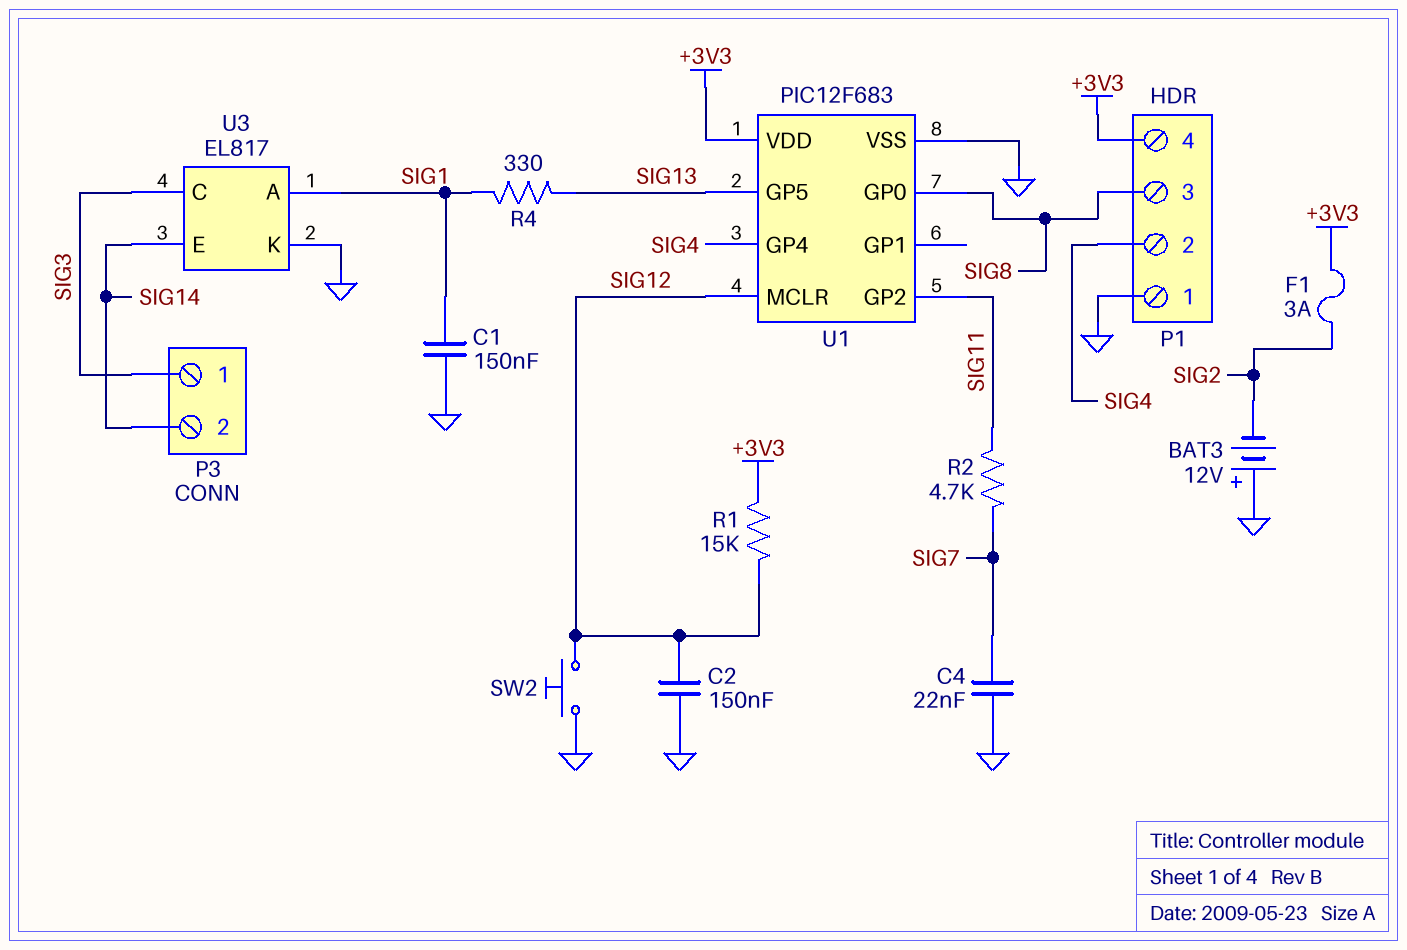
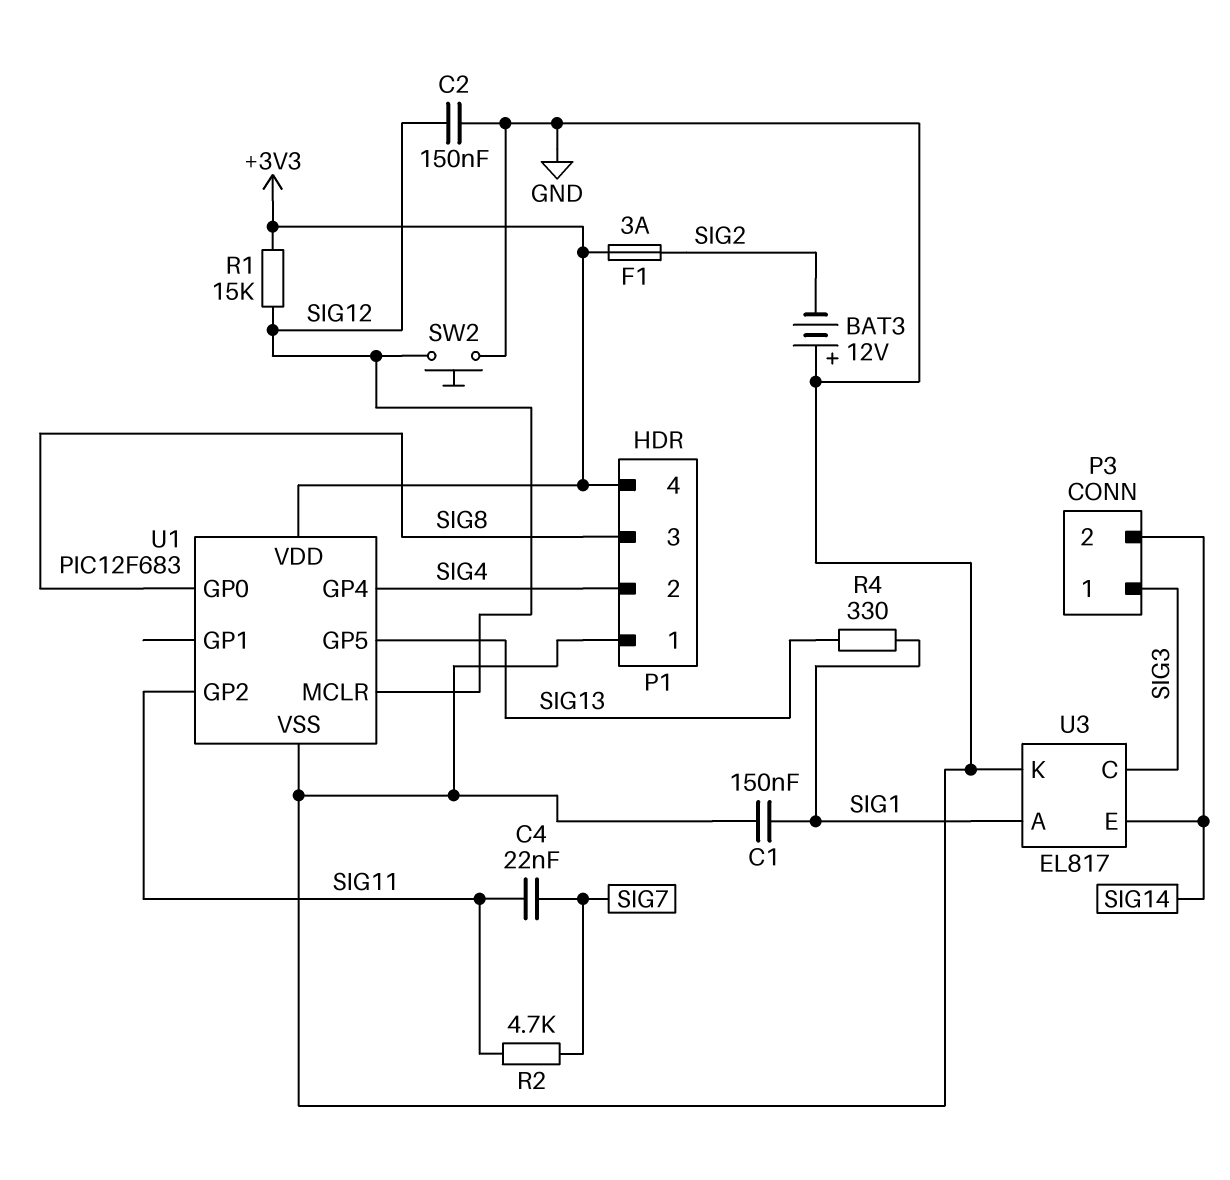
C4: 22nF (GND, SIG7) -> 22nF (SIG7, SIG11)

